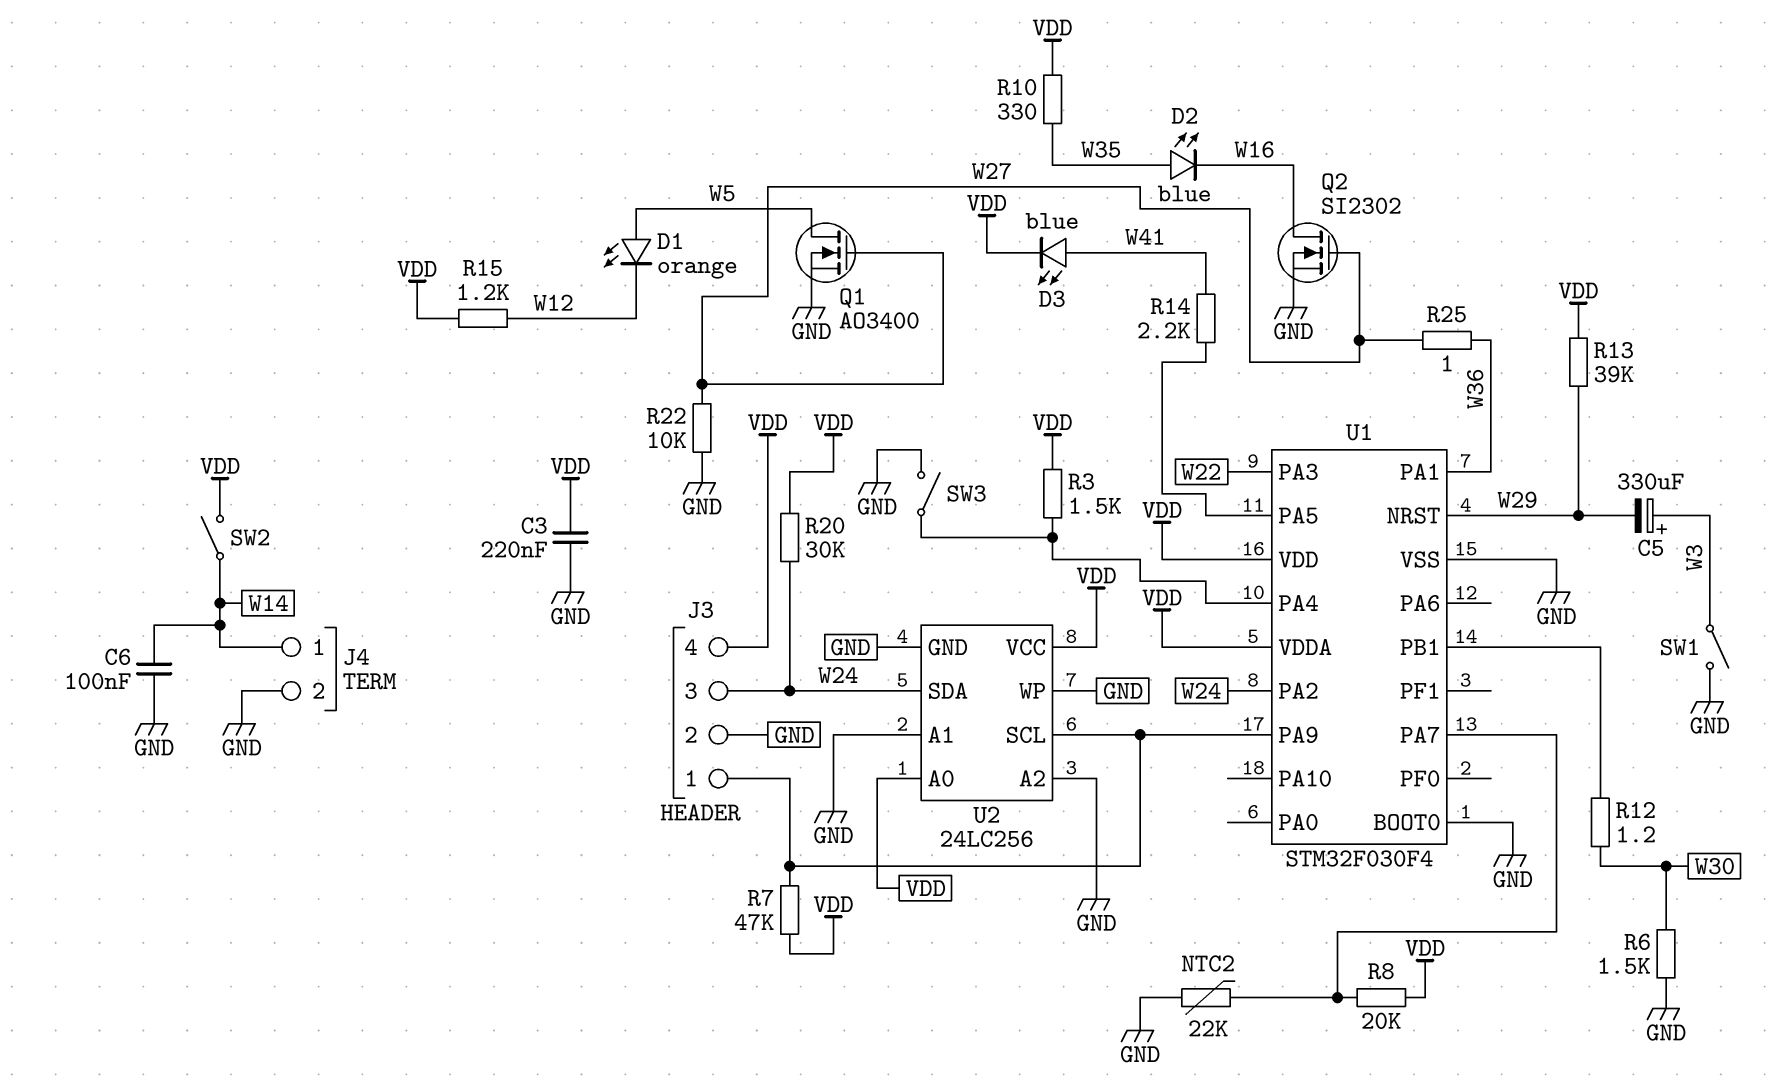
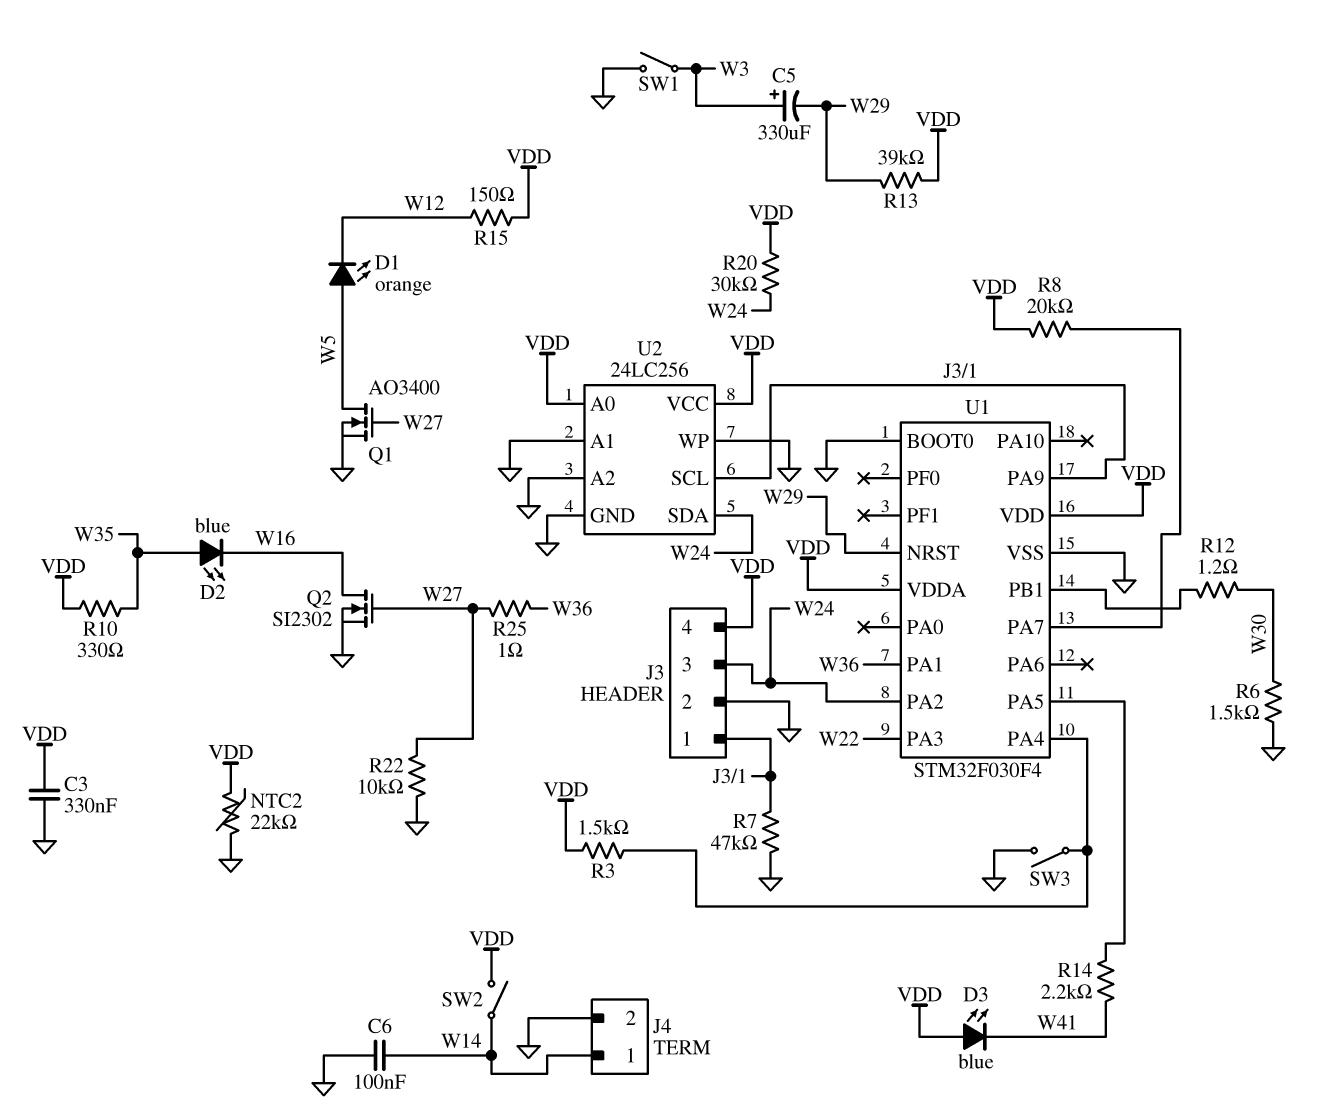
C3: 220nF (GND, VDD) -> 330nF (GND, VDD)
D3: LED blue (A W41, K VDD) -> LED blue (A VDD, K W41)
NTC2: 22k (GND, U1/PA7) -> 22k (GND, VDD)
R7: 47k (J3/1, VDD) -> 47k (GND, J3/1)
R15: 1.2k (VDD, W12) -> 150 (VDD, W12)

